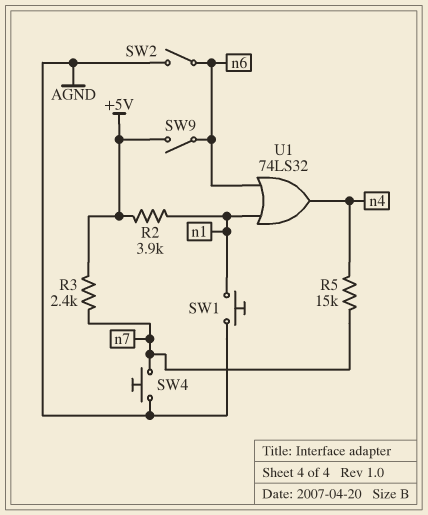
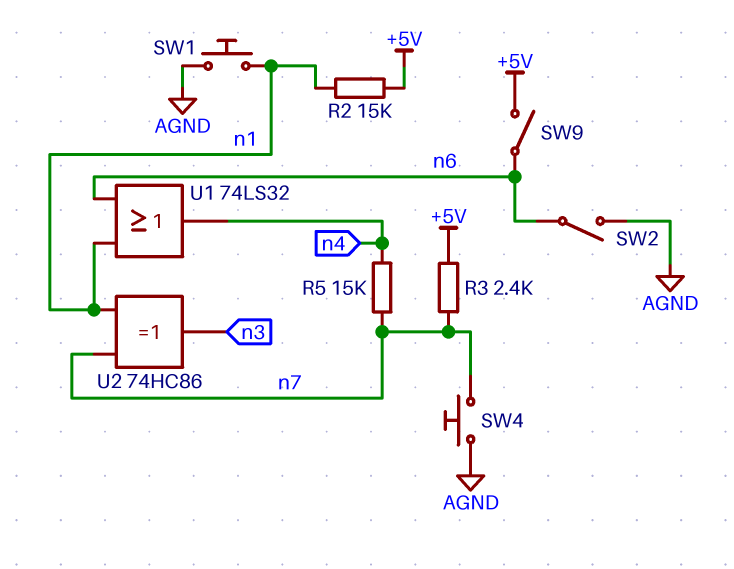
R2: 3.9k (+5V, n1) -> 15k (+5V, n1)
U2: none -> XOR 74HC86 (in n1, in n7, out n3)

